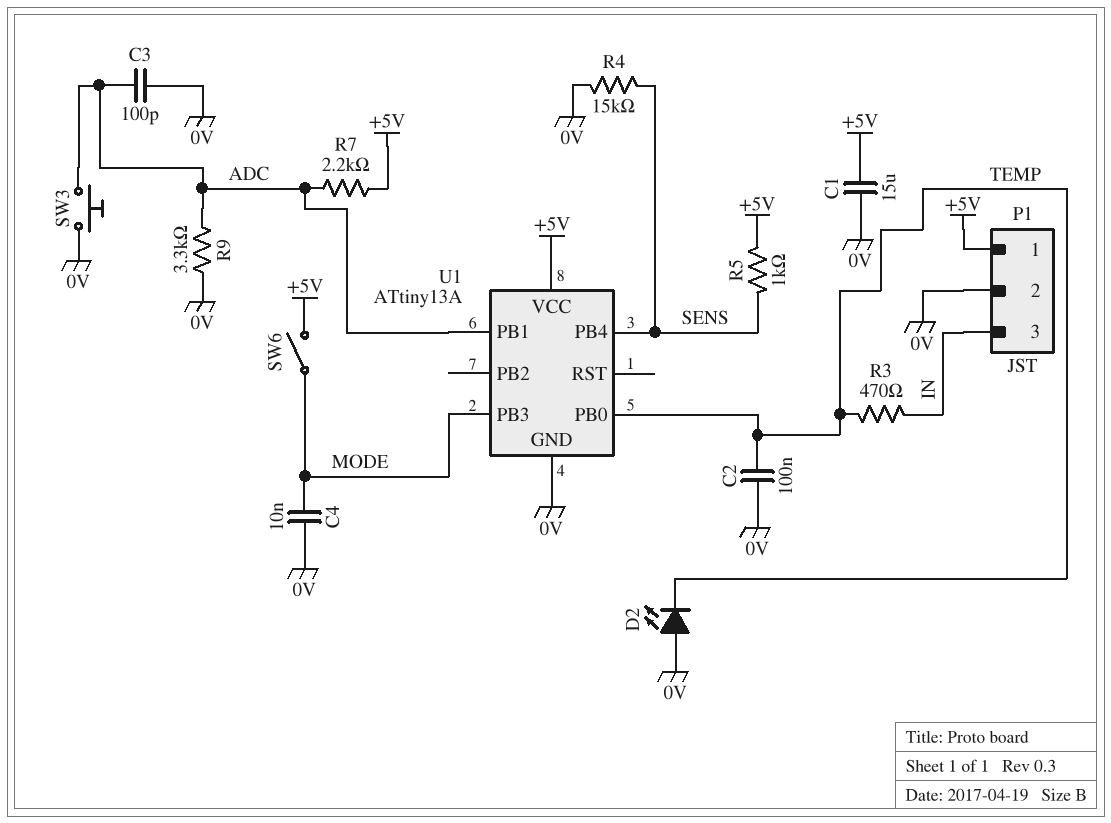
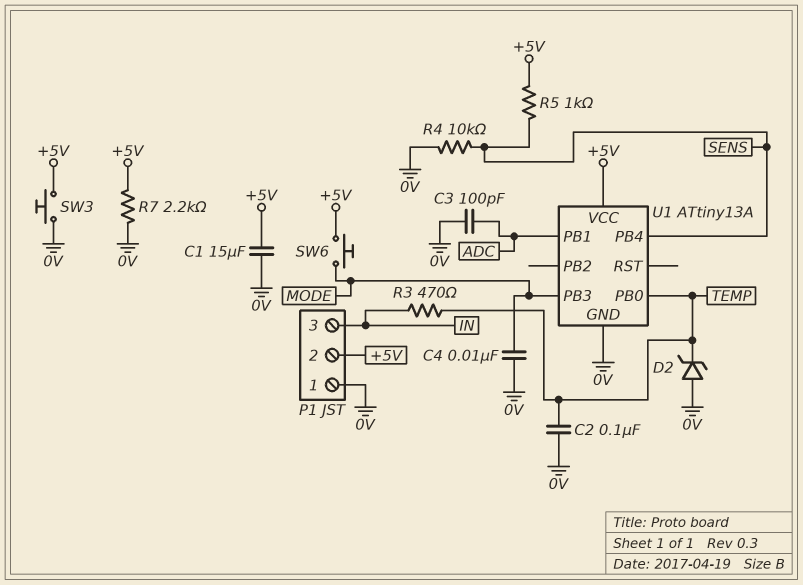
D2: LED (A 0V, K TEMP) -> zener (A 0V, K TEMP)
P1 pin 1: +5V -> 0V
P1 pin 2: 0V -> +5V
R4: 15k (0V, SENS) -> 10k (0V, SENS)
R7: 2.2k (+5V, ADC) -> 2.2k (+5V, 0V)
R9: 3.3k (0V, ADC) -> none
SW3: button (0V, ADC) -> button (+5V, 0V)
SW6: switch (+5V, MODE) -> button (+5V, MODE)

